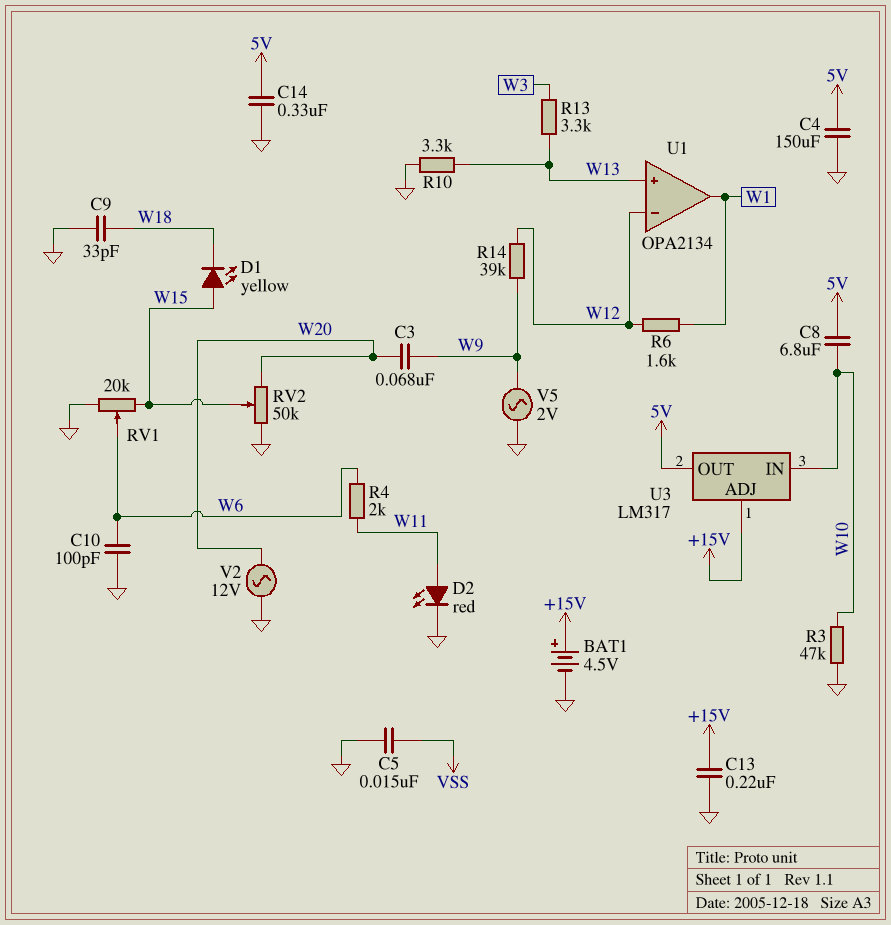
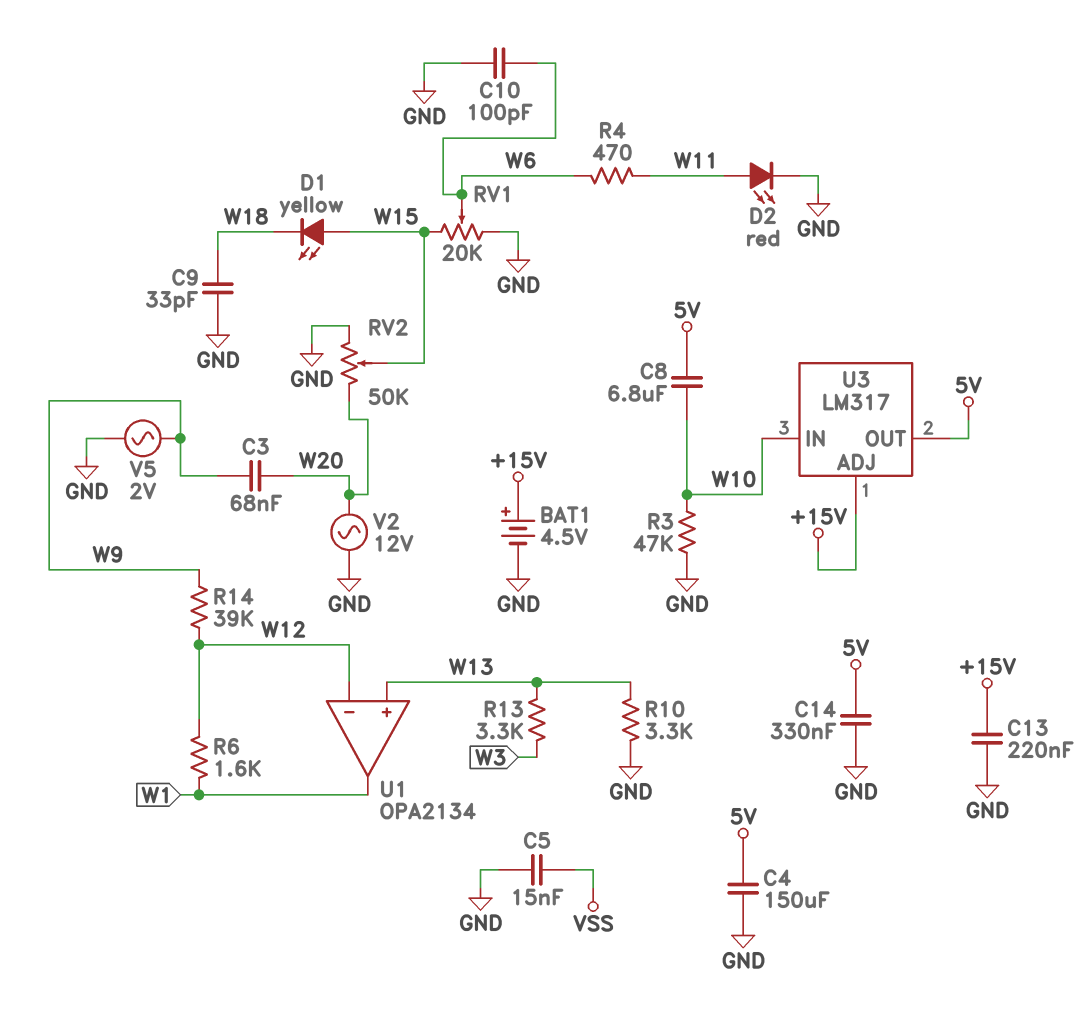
R4: 2k (W6, W11) -> 470 (W6, W11)

